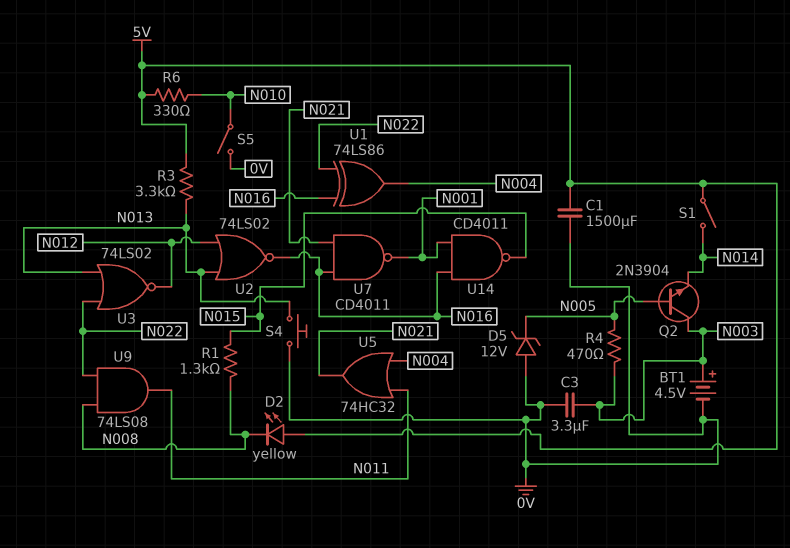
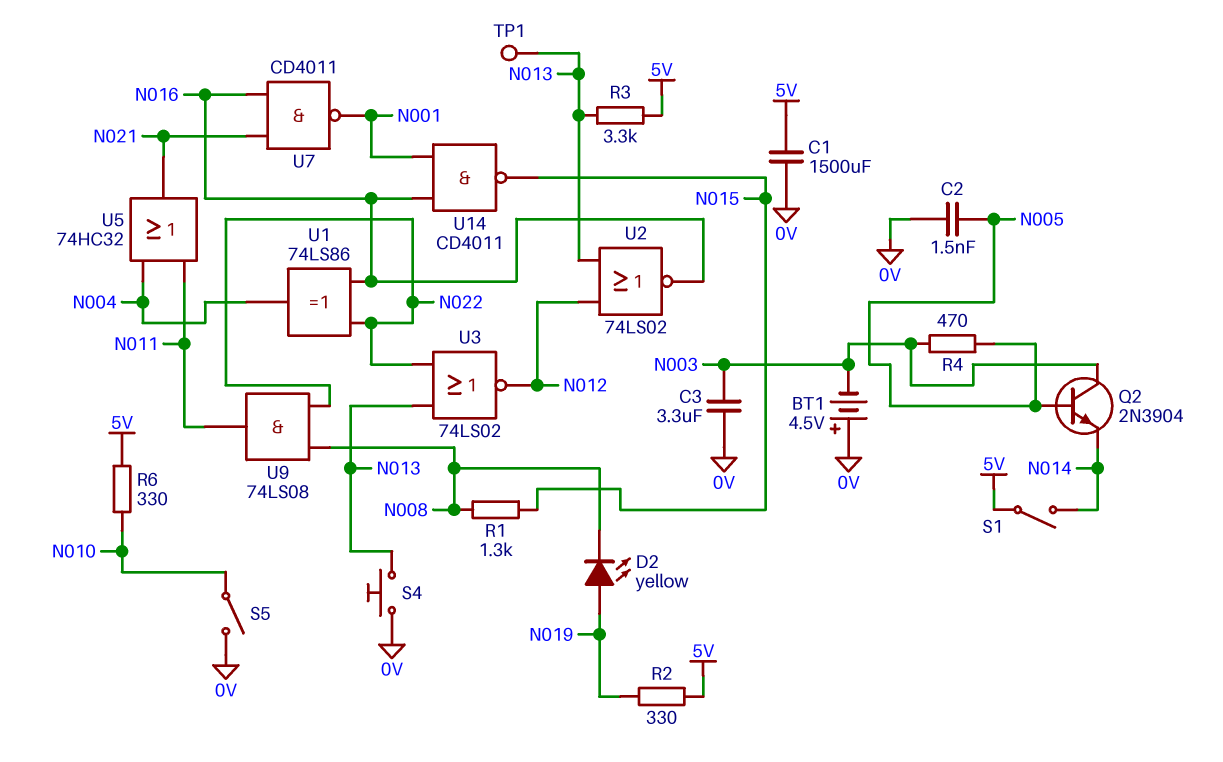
BT1: 4.5V (plus N003, minus 0V) -> 4.5V (plus 0V, minus N003)
C2: none -> 1.5nF (0V, N005)
D2: LED yellow (A 5V, K N008) -> LED yellow (A N019, K N008)
D5: zener 12V (A 0V, K N005) -> none
R2: none -> 330 (5V, N019)
TP1: none -> test point (N013)

